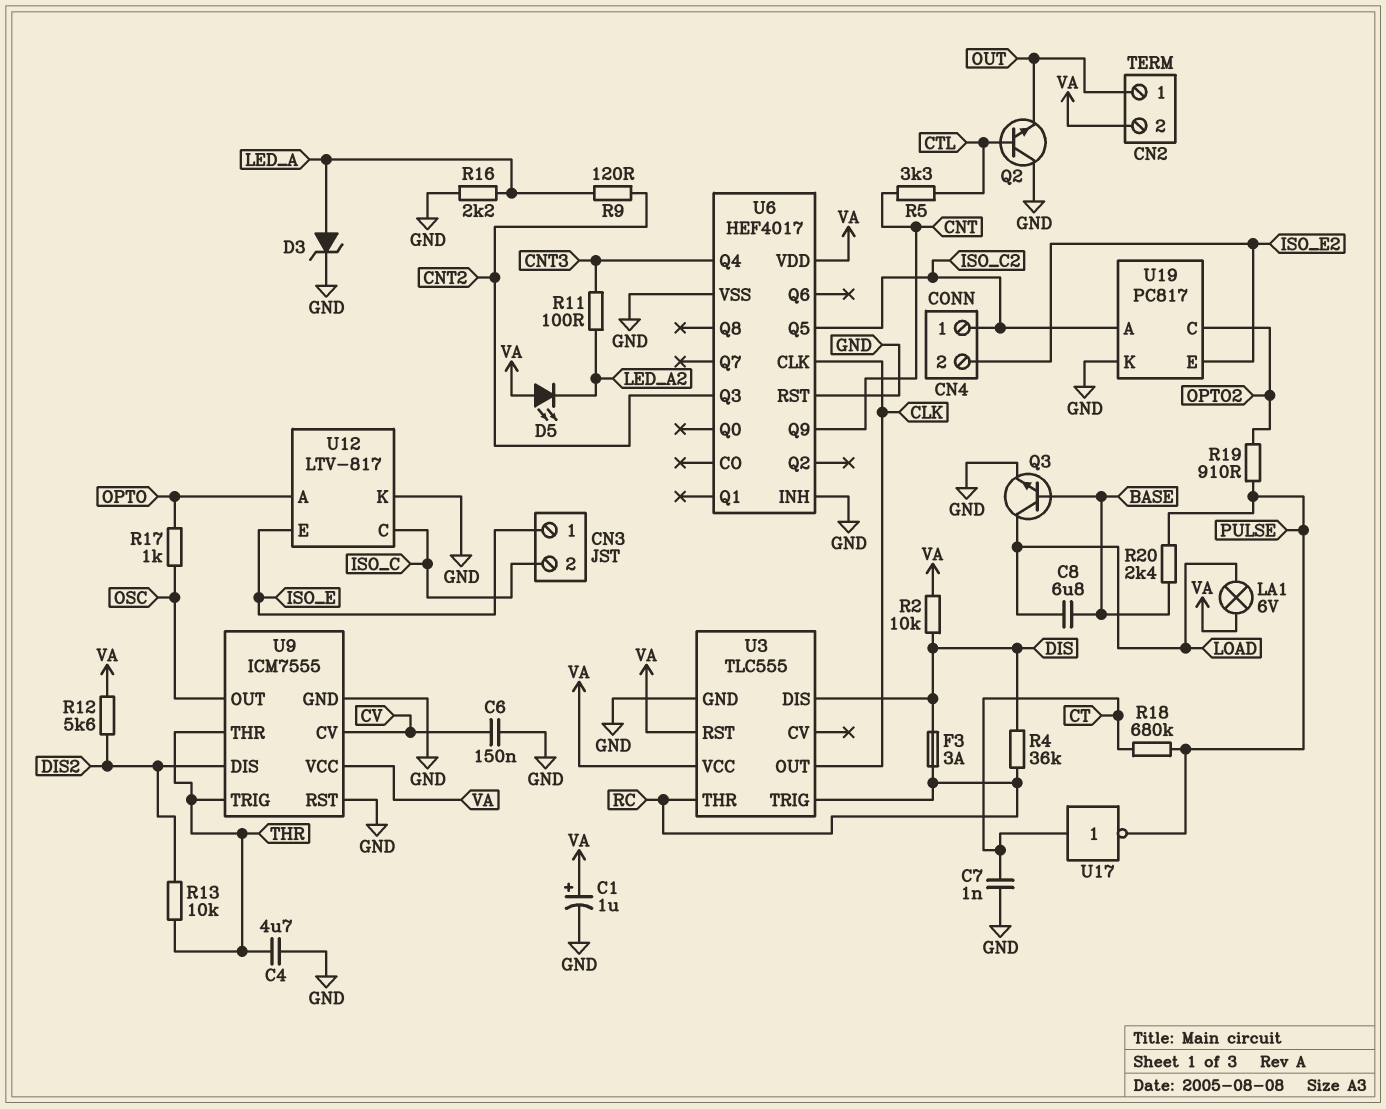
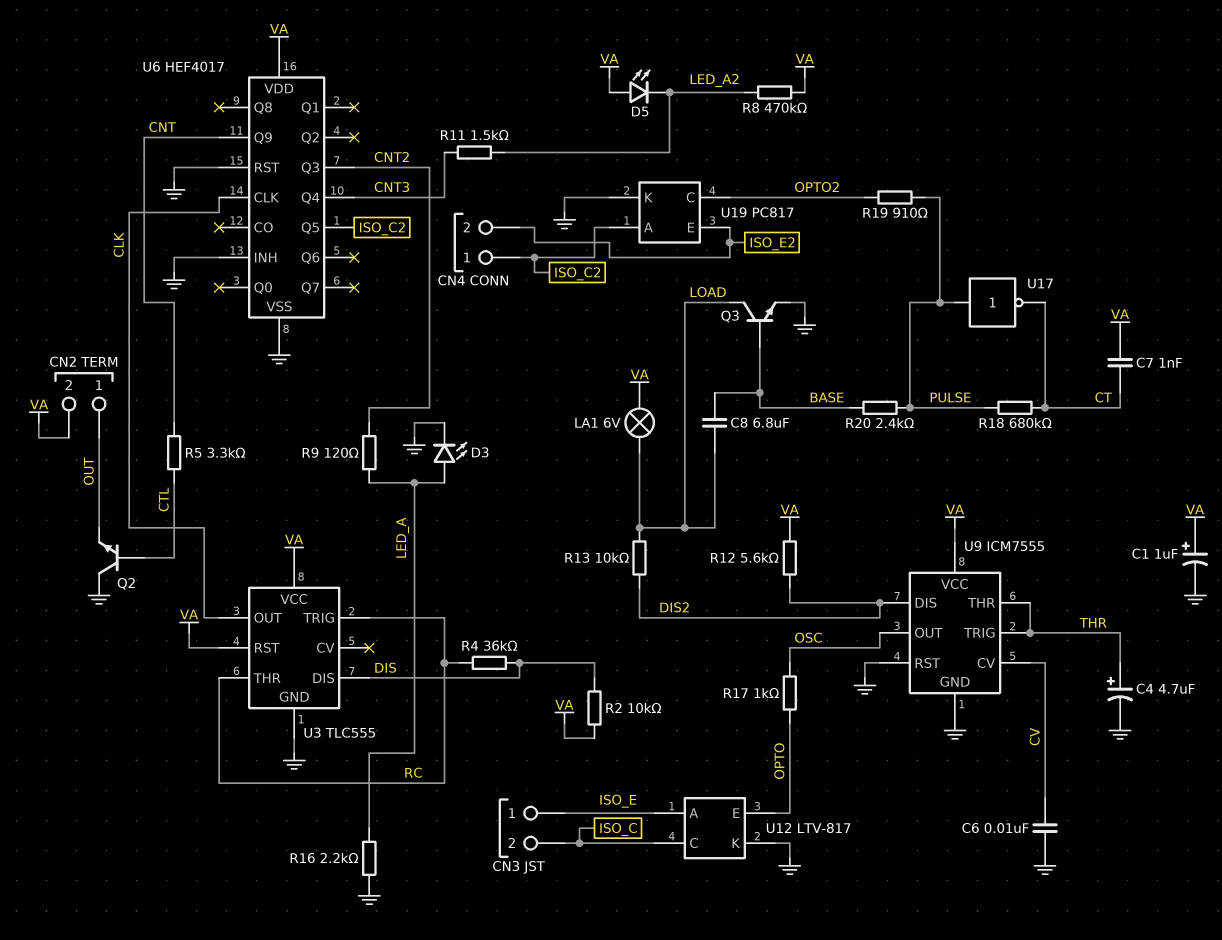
C4: 4.7uF (GND, THR) -> 4.7uF (plus THR, minus GND)
C6: 150nF (CV, GND) -> 10nF (CV, GND)
C7: 1nF (CT, GND) -> 1nF (CT, VA)
D3: zener (A LED_A, K GND) -> LED (A LED_A, K GND)
F3: 3A (DIS, RC) -> none
R8: none -> 470k (LED_A2, VA)
R11: 100 (CNT3, LED_A2) -> 1.5k (CNT3, LED_A2)
R13: 10k (DIS2, THR) -> 10k (DIS2, LOAD)
U12 pin A: OPTO -> ISO_E
U12 pin E: ISO_E -> OPTO
U17: NOT (in CT, out PULSE) -> NOT (in PULSE, out CT)

